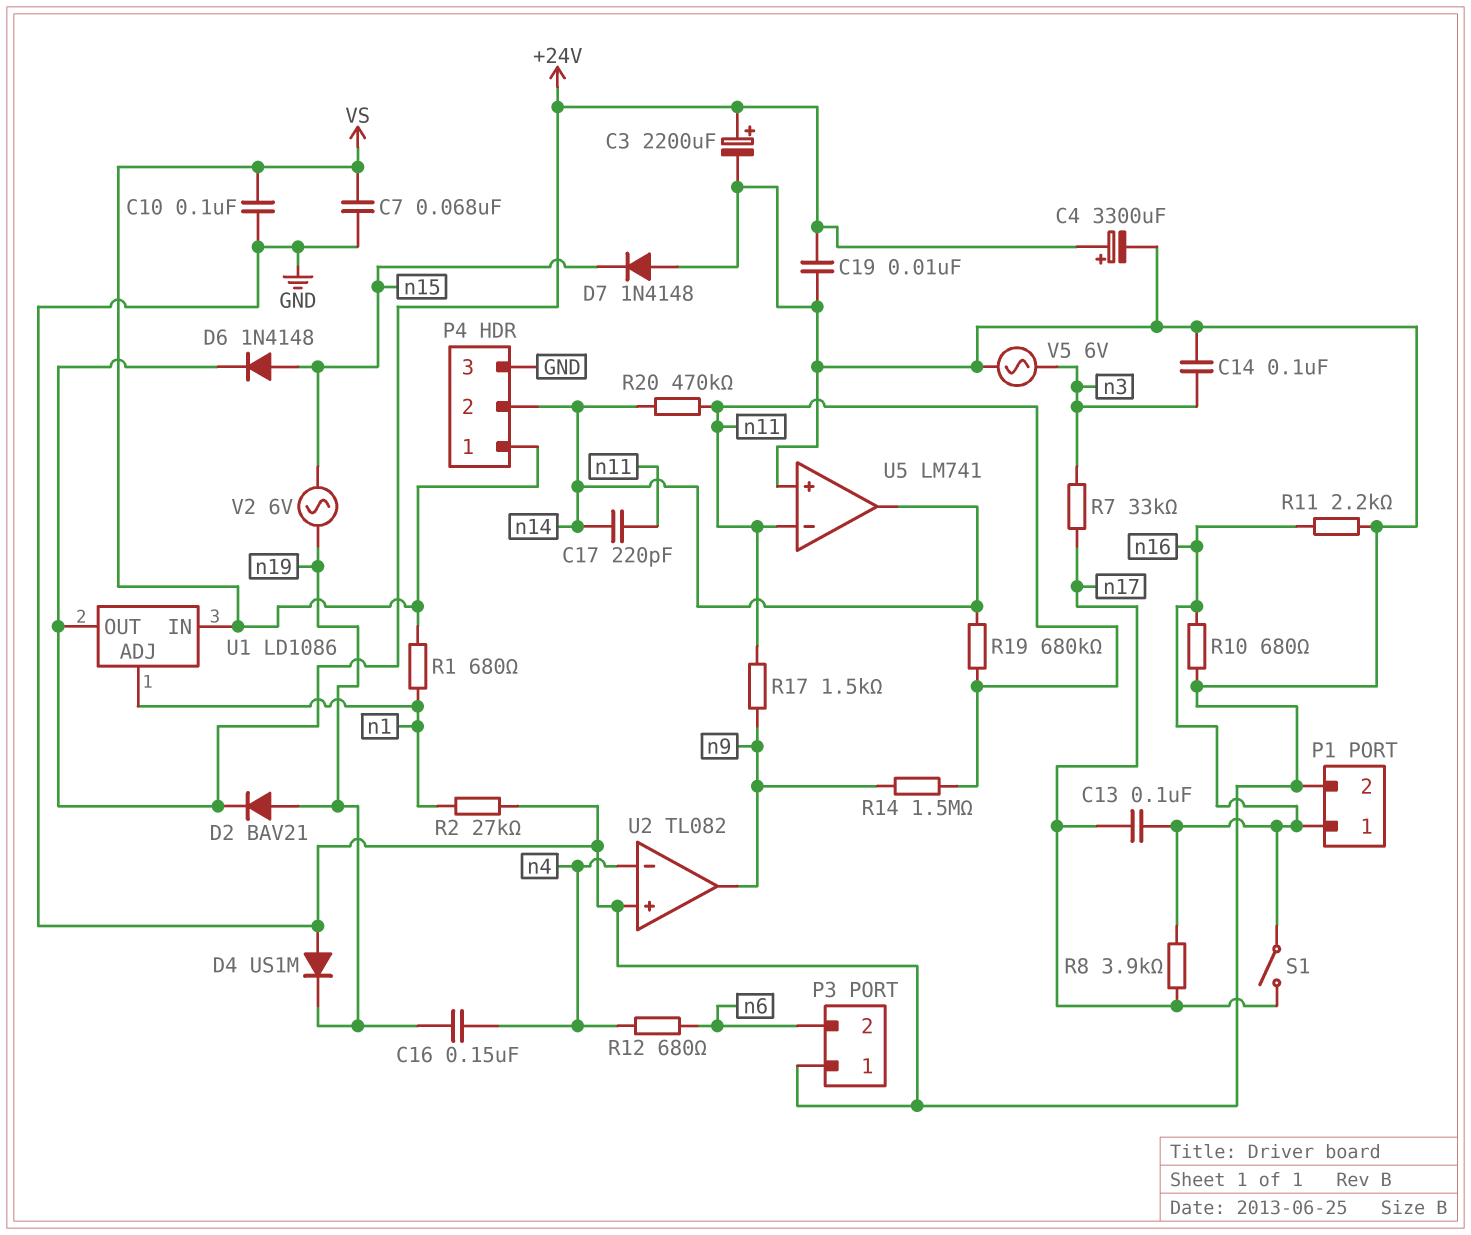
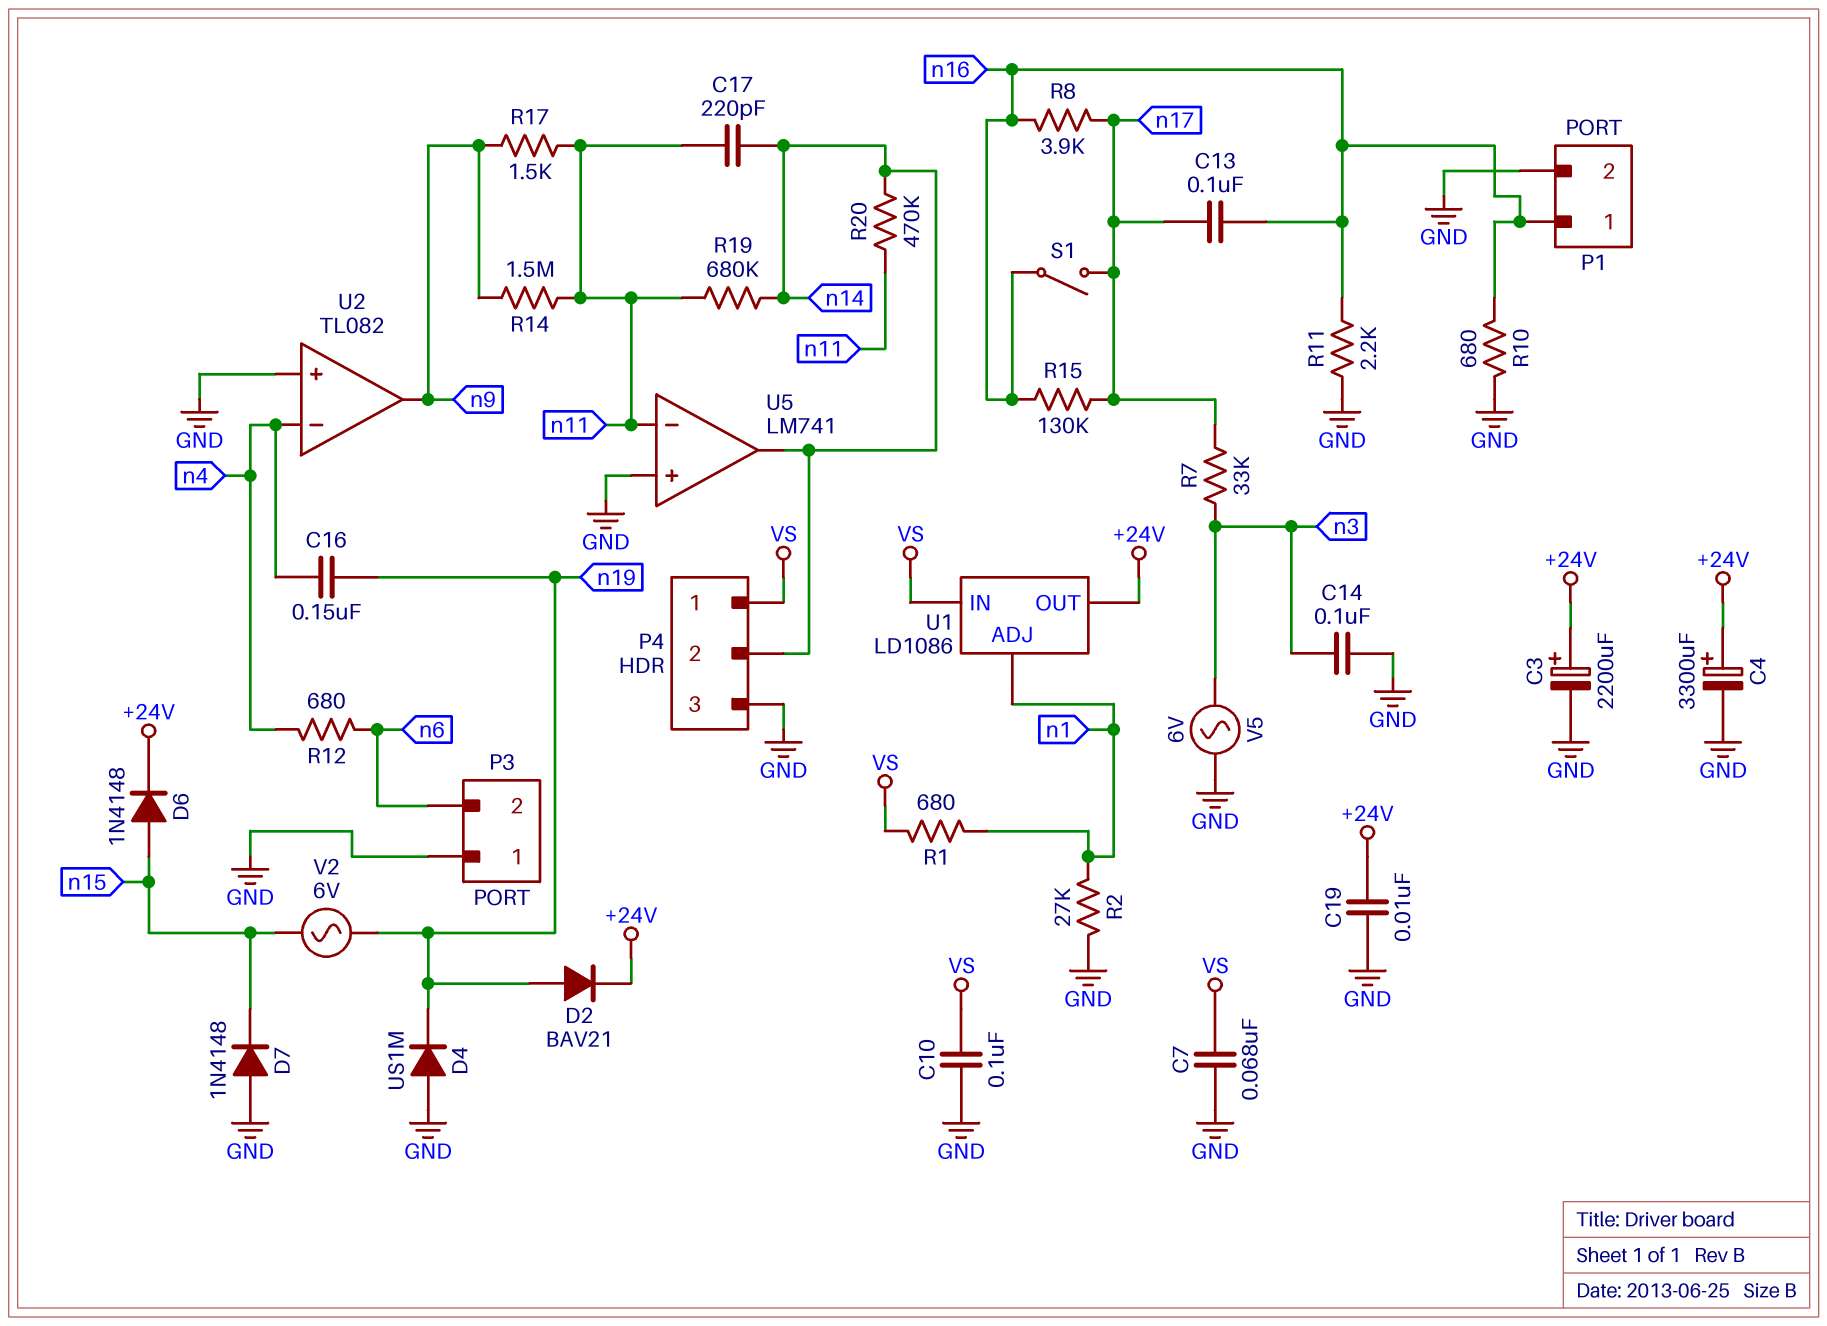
R15: none -> 130k (n16, n17)

